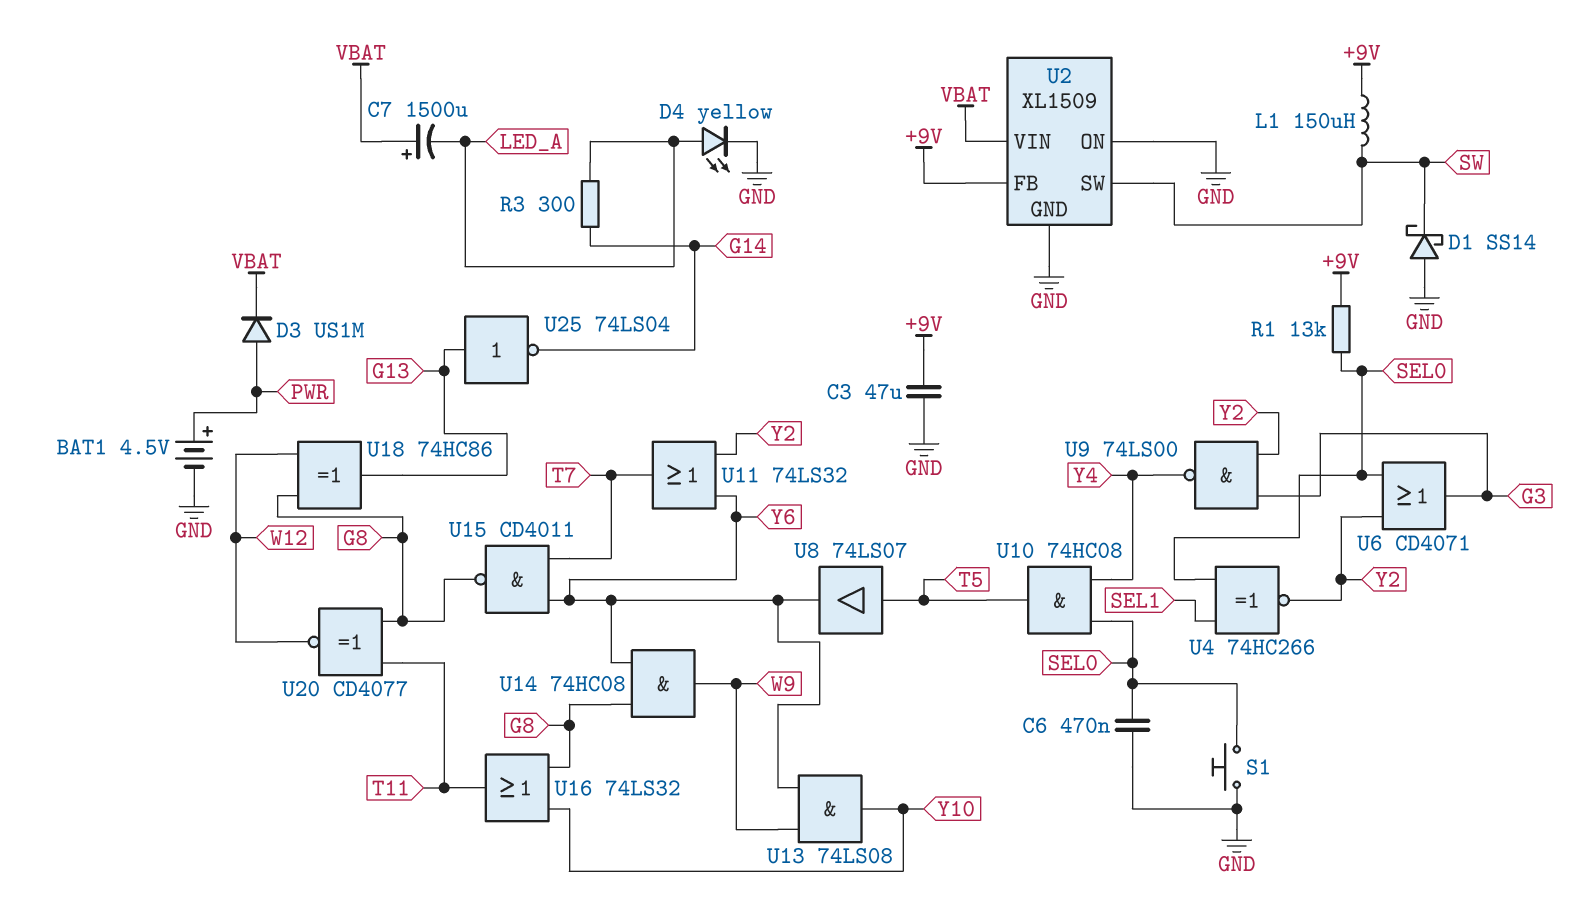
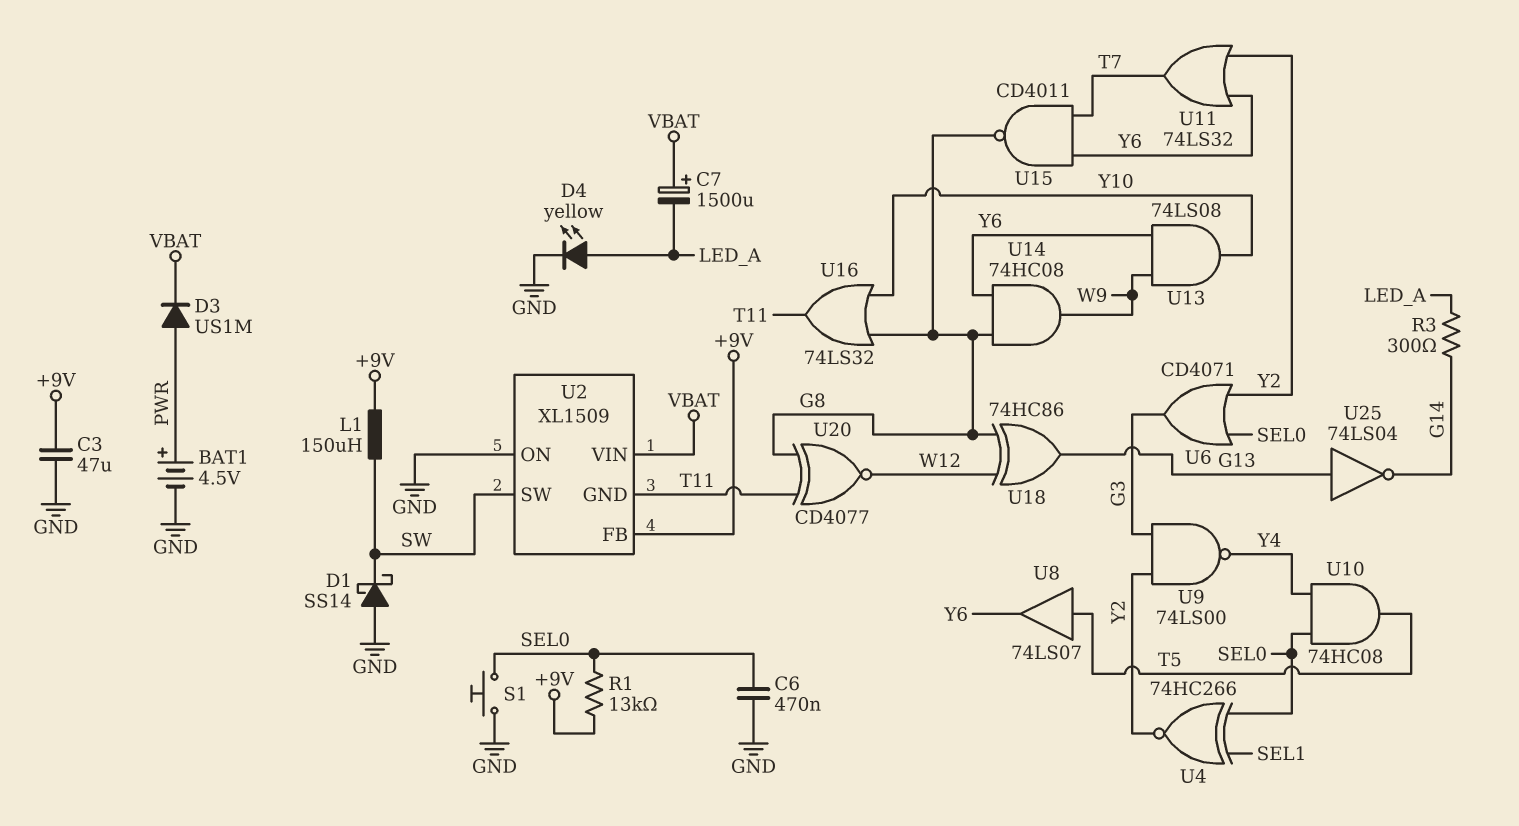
U2 pin GND: GND -> T11

